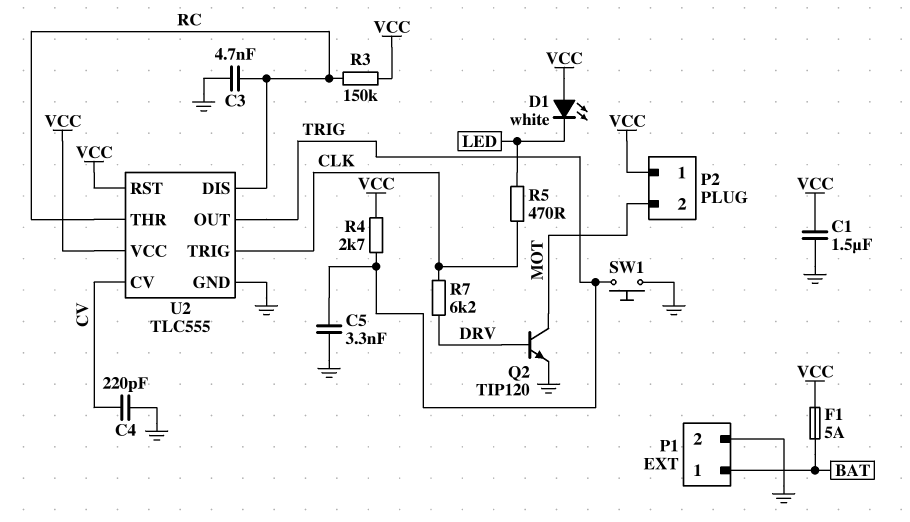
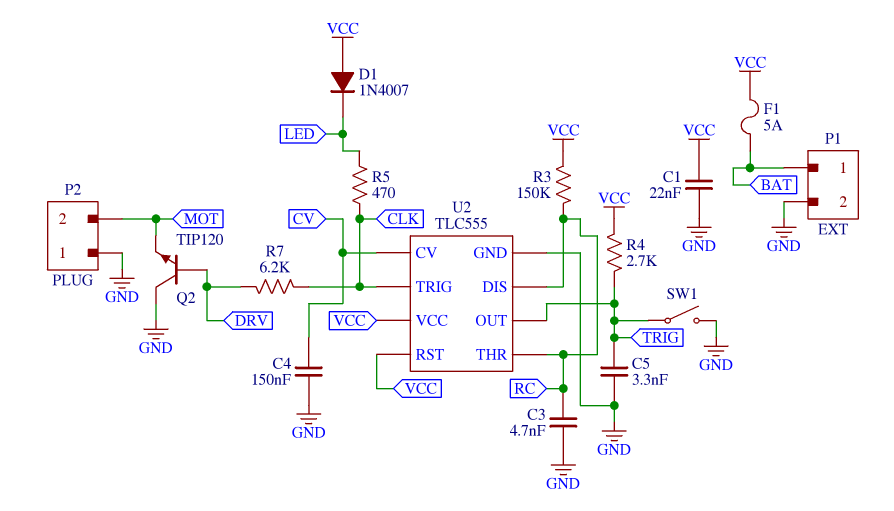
C1: 1.5uF (GND, VCC) -> 22nF (GND, VCC)
C4: 220pF (CV, GND) -> 150nF (CV, GND)
D1: LED white (A VCC, K LED) -> diode 1N4007 (A VCC, K LED)
P2 pin 1: VCC -> GND
Q2: NPN TIP120 (B DRV, C MOT, E GND) -> NPN TIP120 (B DRV, C GND, E MOT)
SW1: button (GND, TRIG) -> switch (GND, TRIG)

